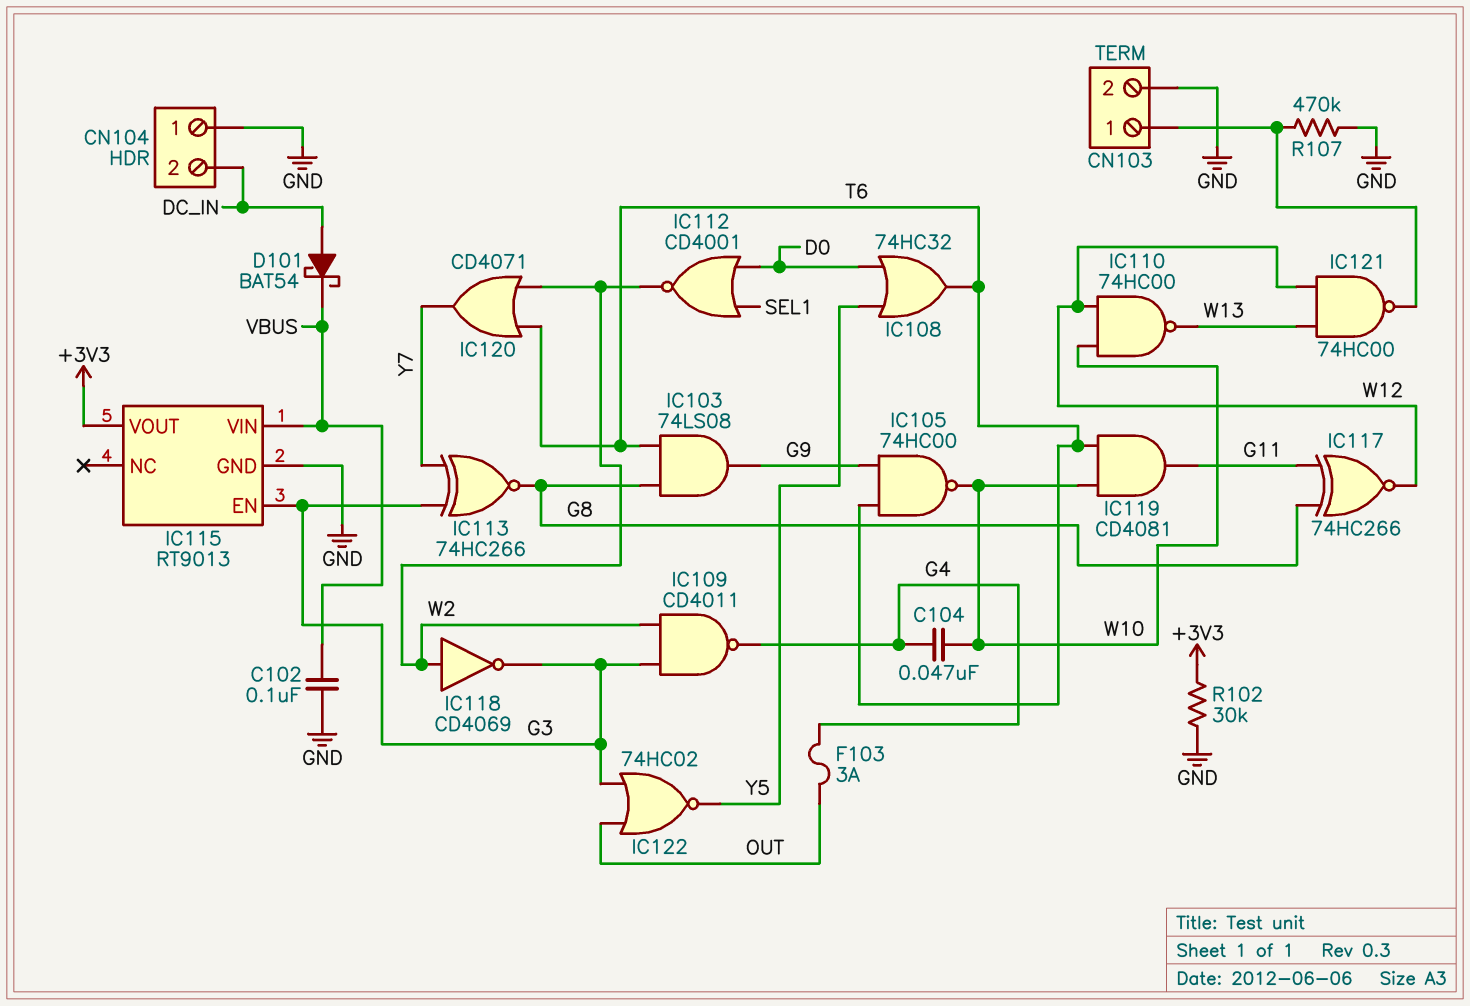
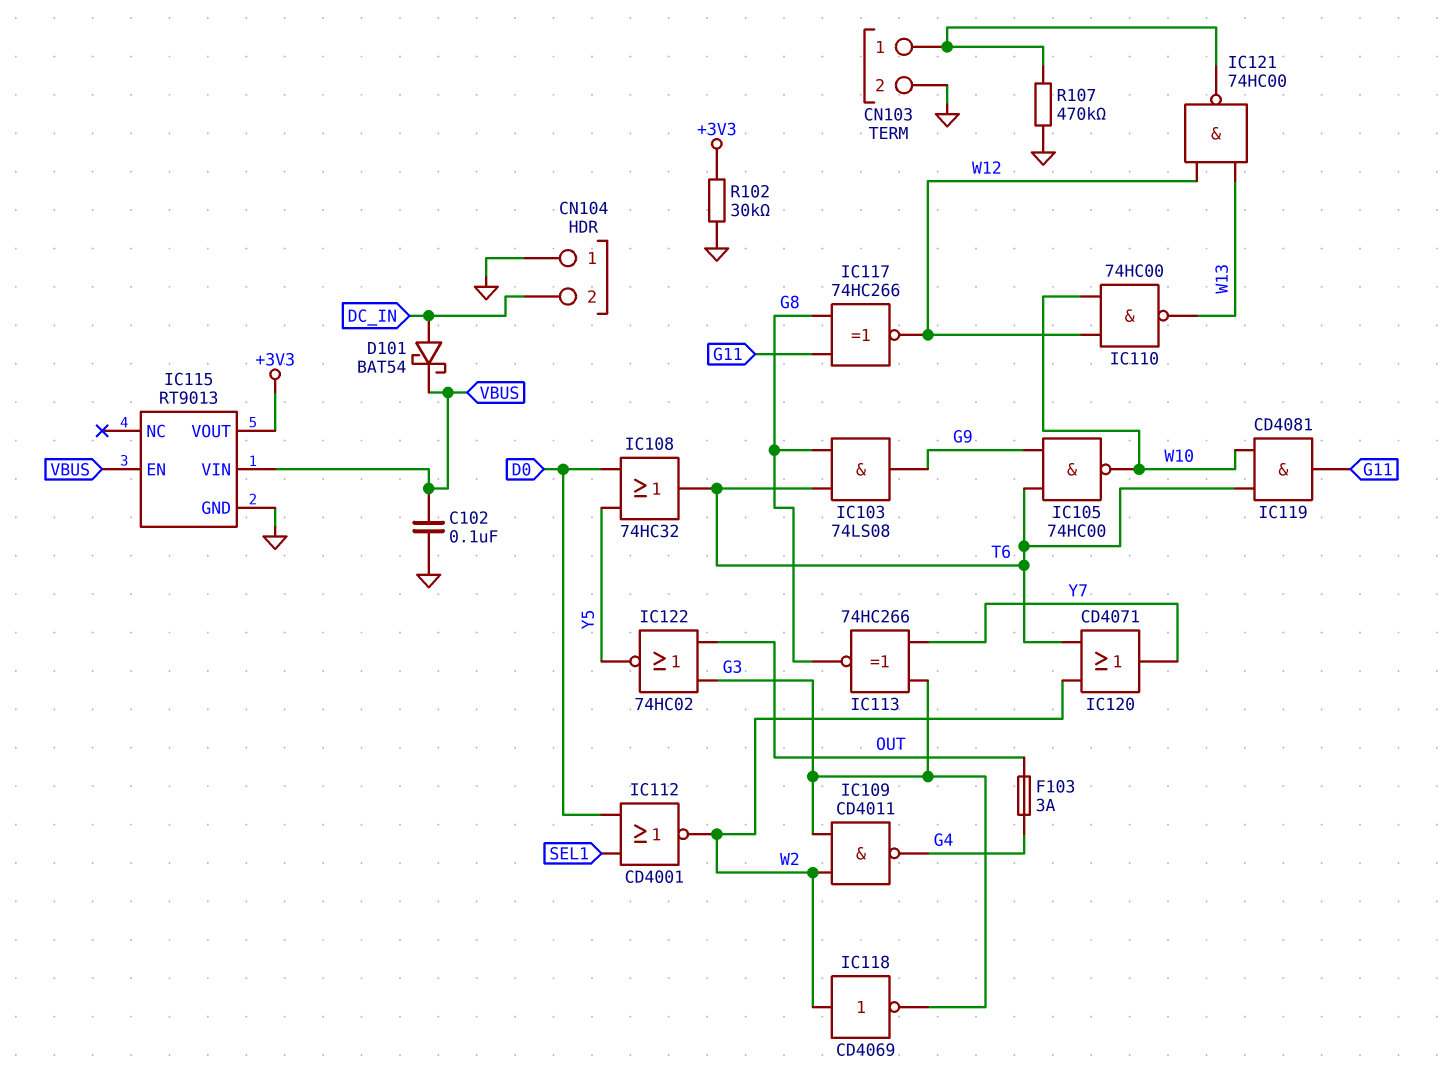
C104: 47nF (G4, W10) -> none
IC115 pin EN: G3 -> VBUS

